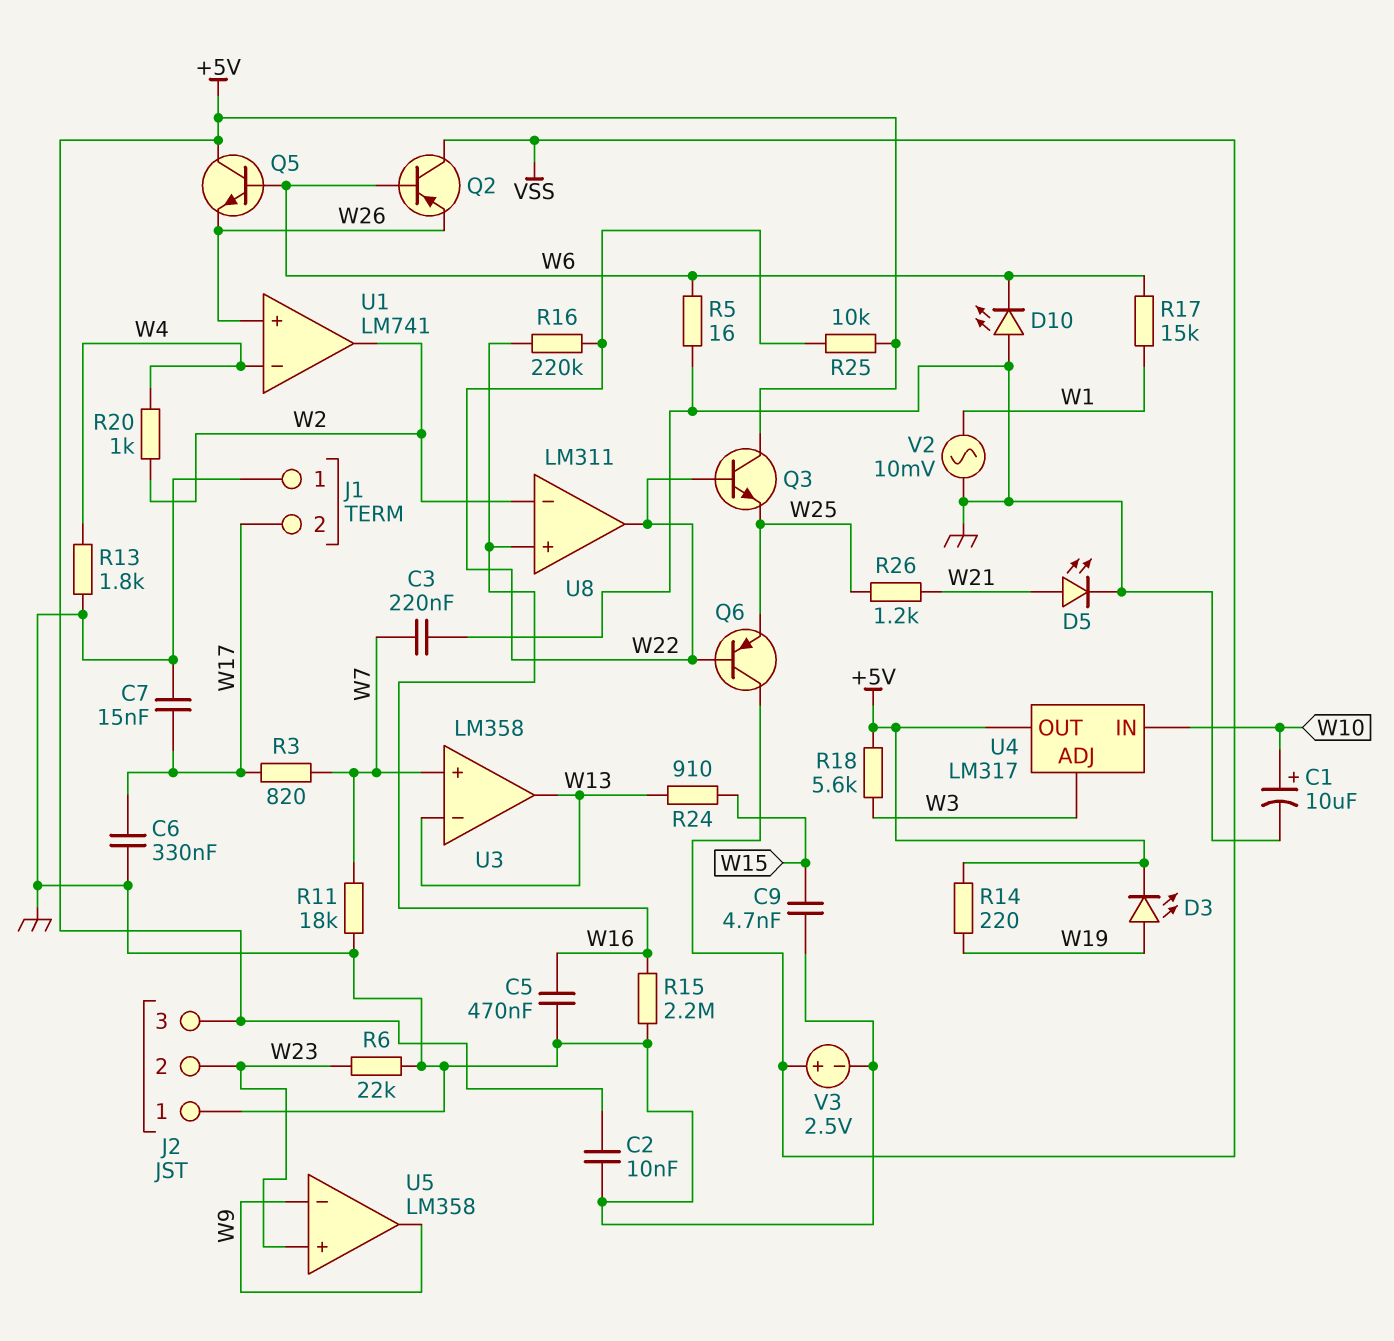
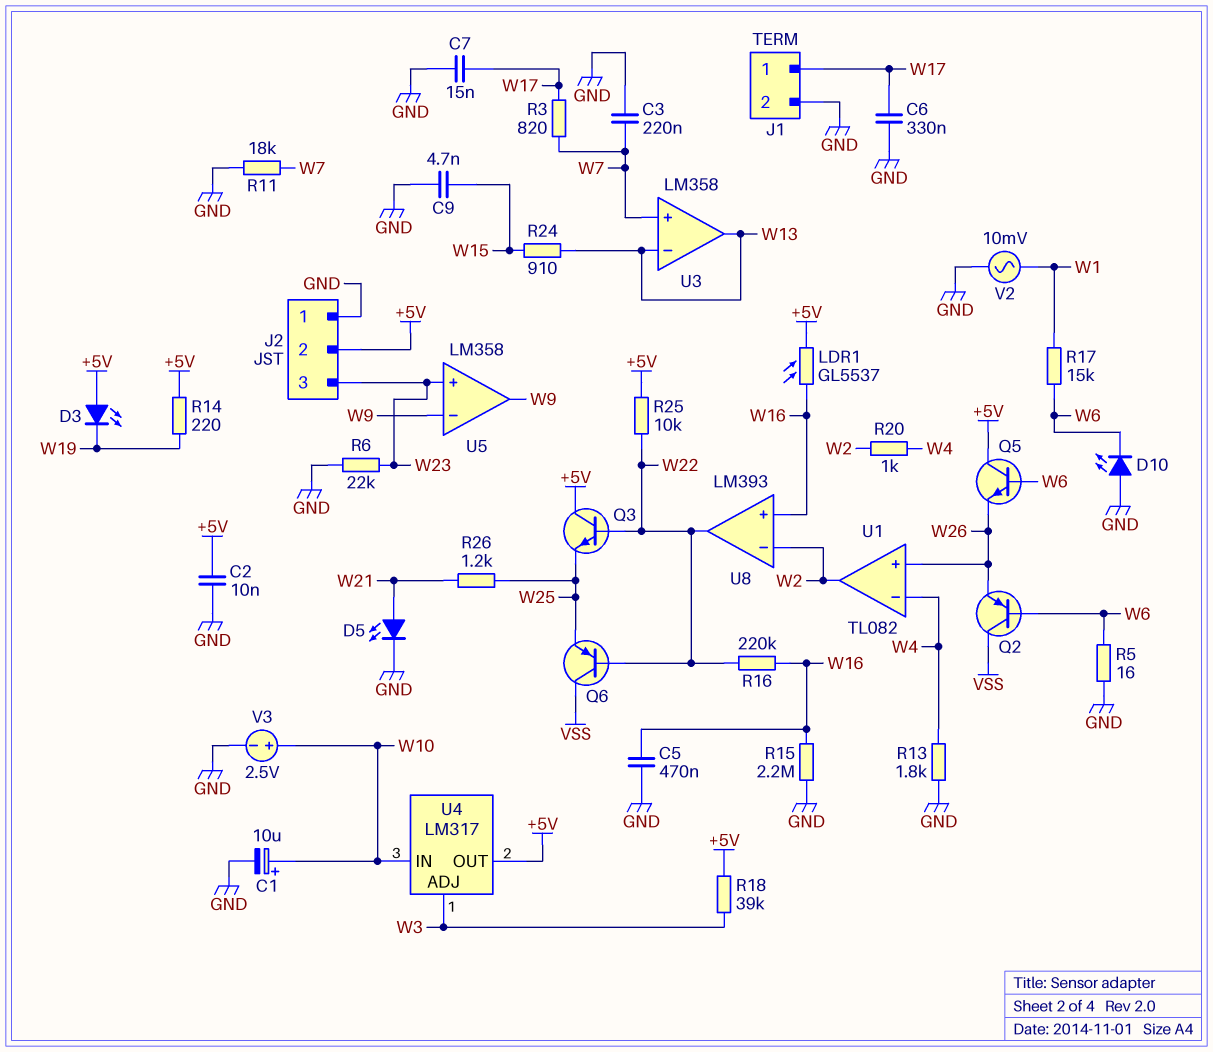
D3: LED (A W19, K +5V) -> LED (A +5V, K W19)
J1 pin 1: GND -> W17
J1 pin 2: W17 -> GND
J2 pin 2: W23 -> +5V
J2 pin 3: +5V -> W23
LDR1: none -> GL5537 (+5V, W16)
R18: 5.6k (+5V, W3) -> 39k (+5V, W3)
U1: LM741 -> TL082
U8: LM311 -> LM393
V3: 2.5V (plus VSS, minus GND) -> 2.5V (plus W10, minus GND)

